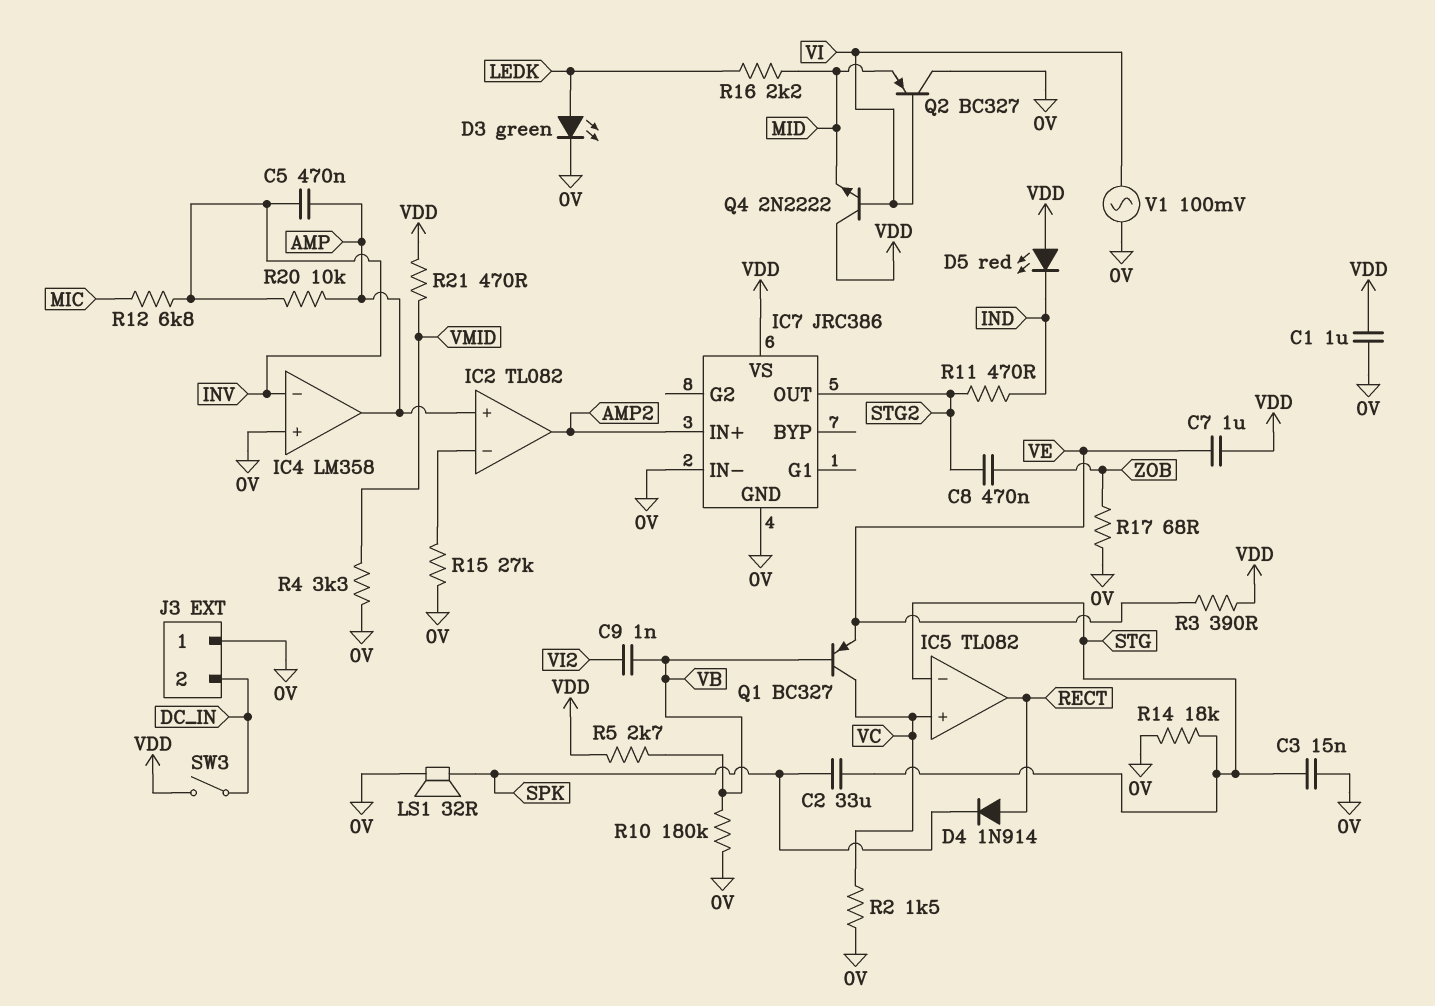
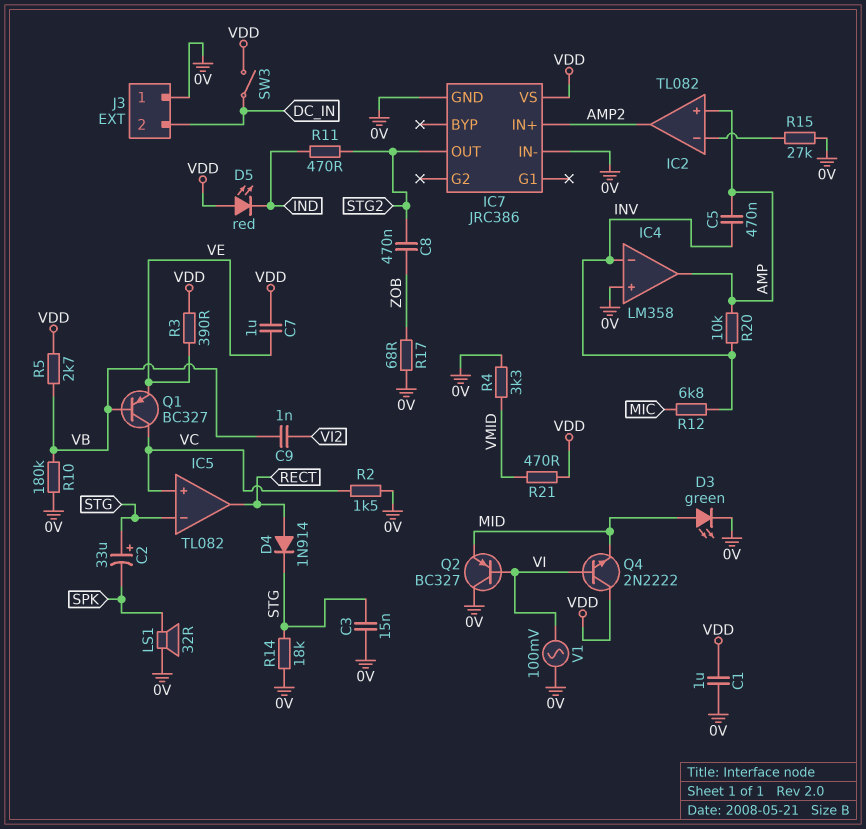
C2: 33uF (SPK, STG) -> 33uF (plus STG, minus SPK)
D3: LED green (A LEDK, K 0V) -> LED green (A MID, K 0V)
D4: diode 1N914 (A RECT, K SPK) -> diode 1N914 (A RECT, K STG)
R16: 2.2k (LEDK, MID) -> none

